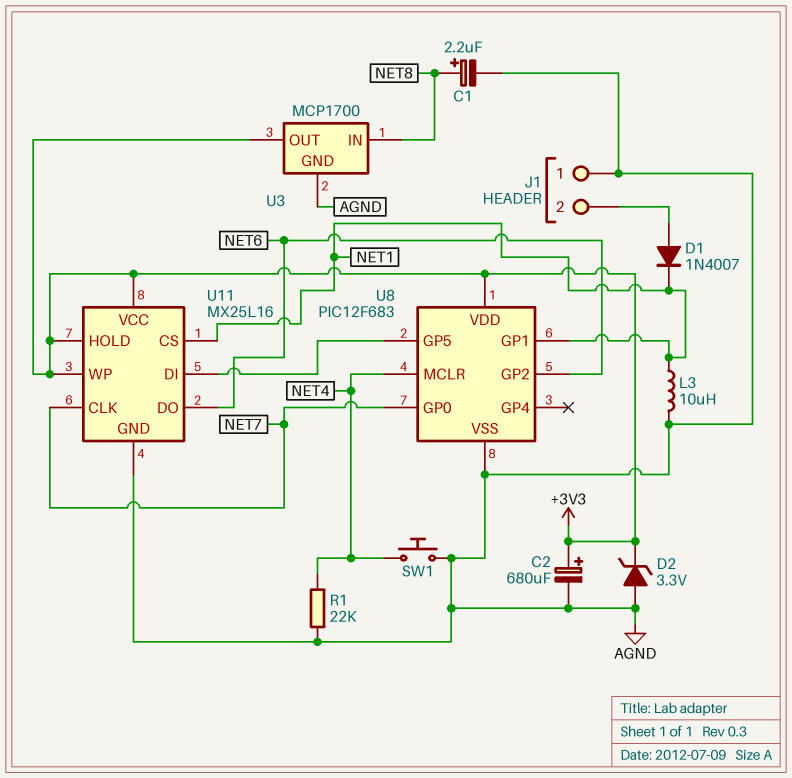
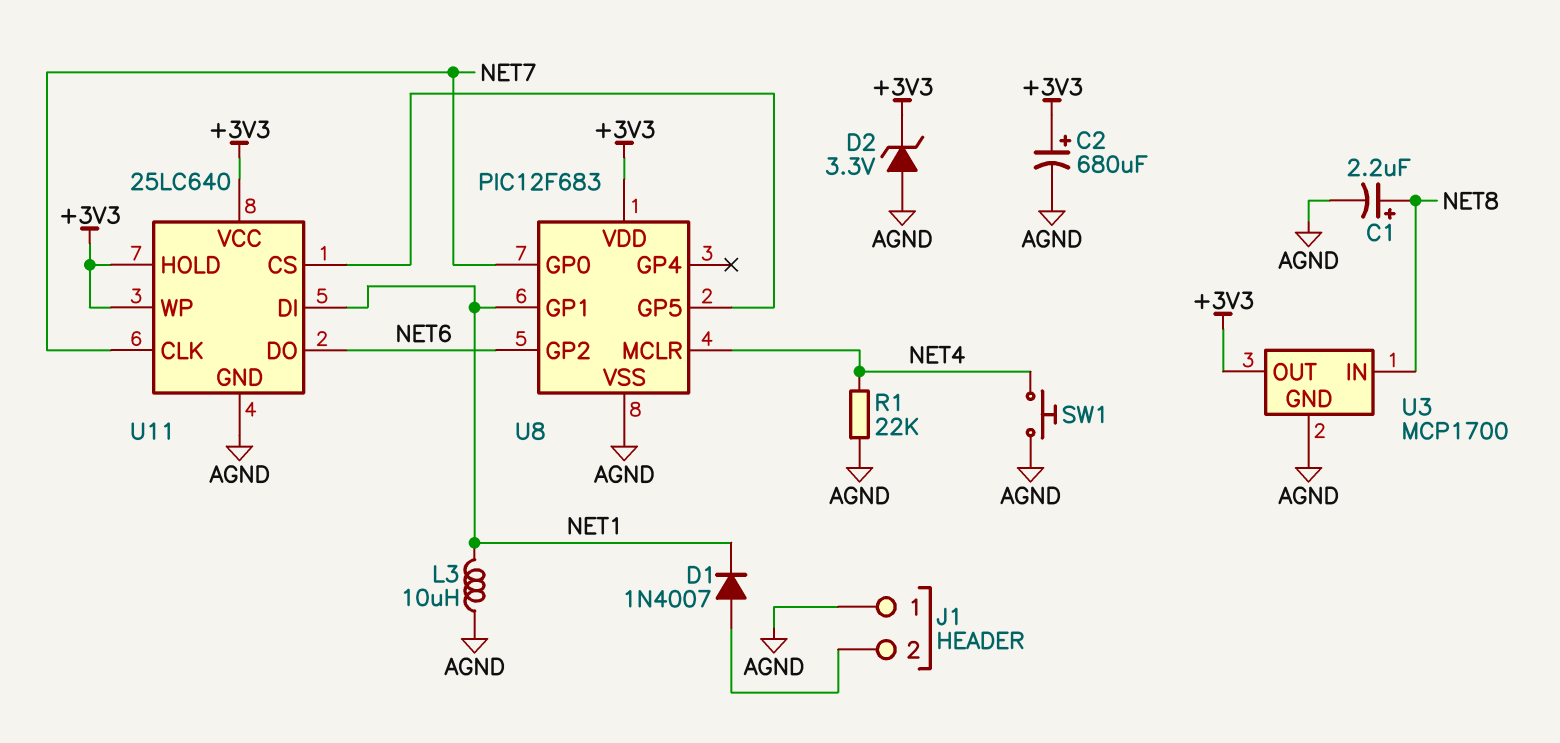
U11: MX25L16 -> 25LC640
U11 pin CS: NET1 -> U8/GP5
U11 pin DI: U8/GP5 -> NET1

